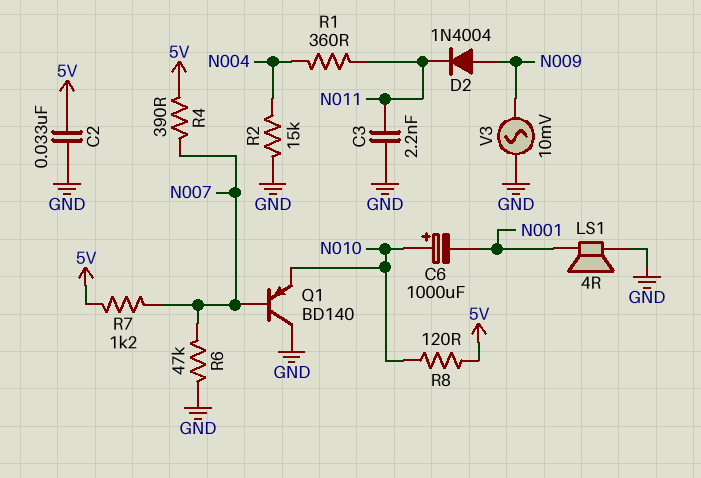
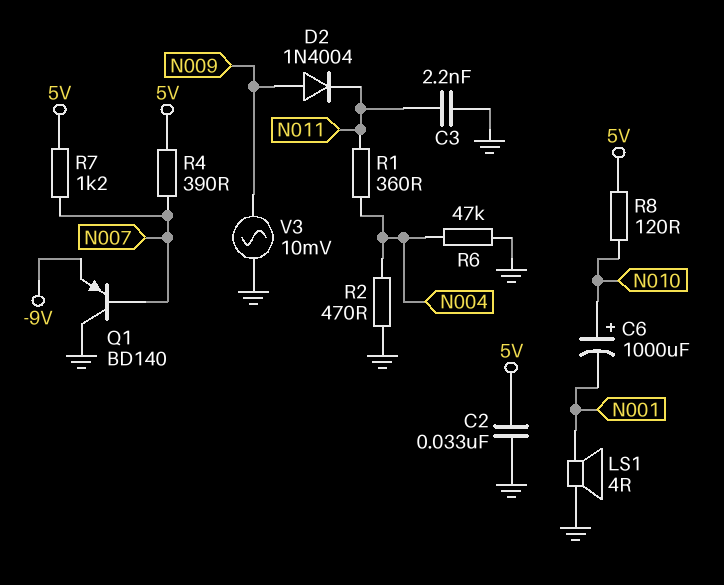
Q1: PNP BD140 (B N007, C GND, E N010) -> PNP BD140 (B N007, C GND, E -9V)
R2: 15k (GND, N004) -> 470 (GND, N004)
R6: 47k (GND, N007) -> 47k (GND, N004)

